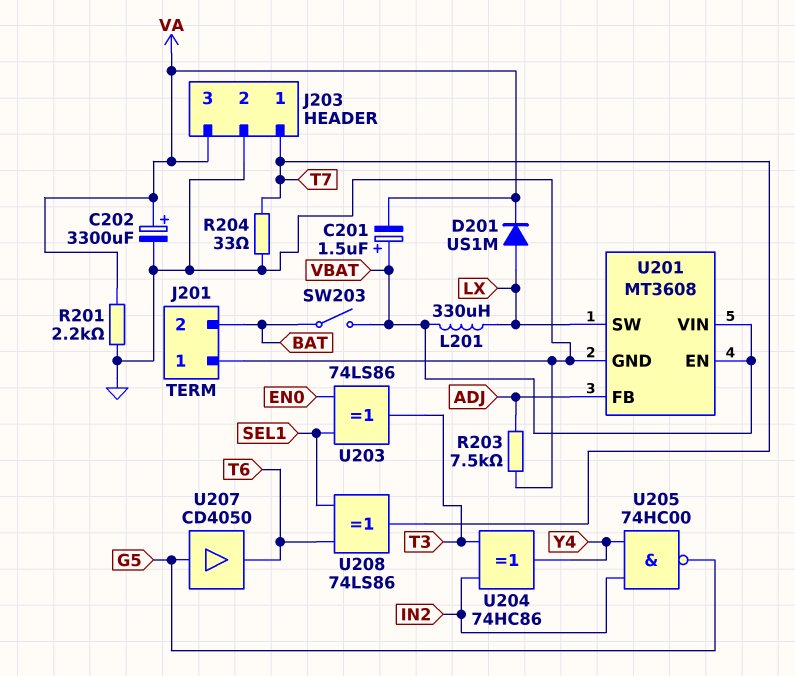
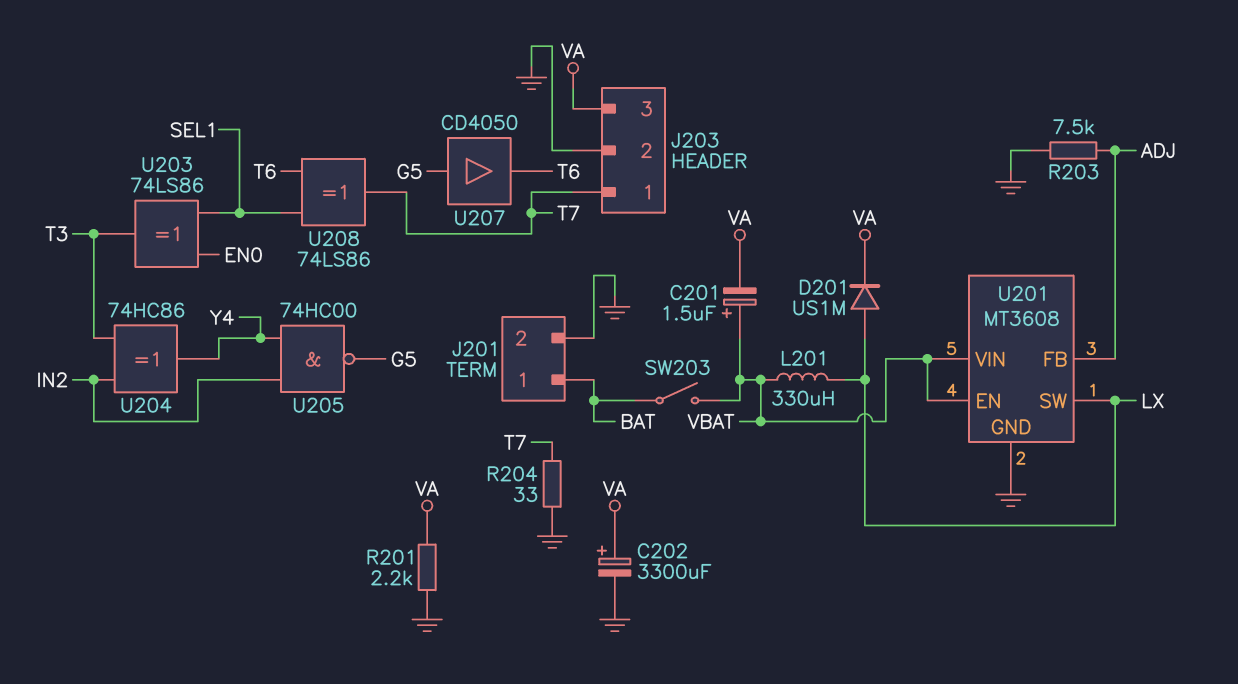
J201 pin 1: GND -> BAT
J201 pin 2: BAT -> GND

